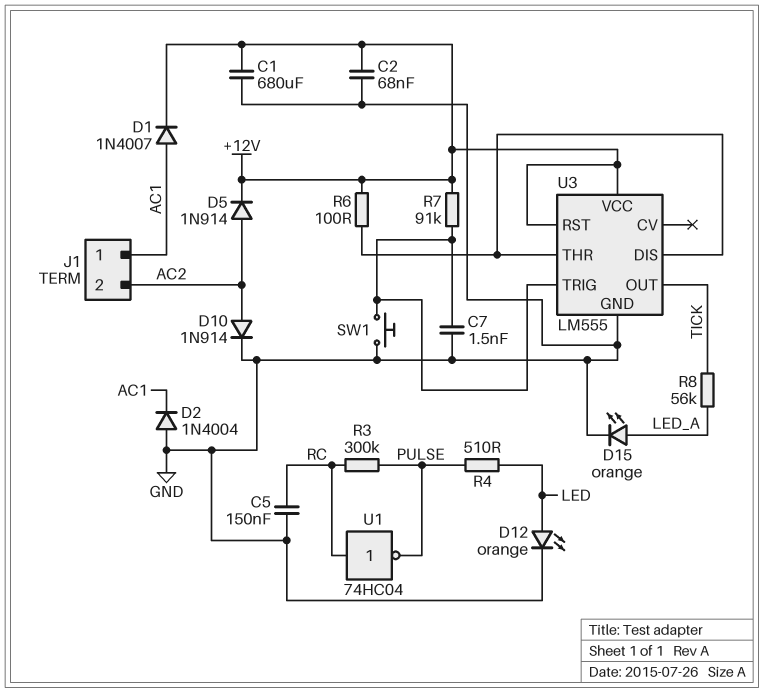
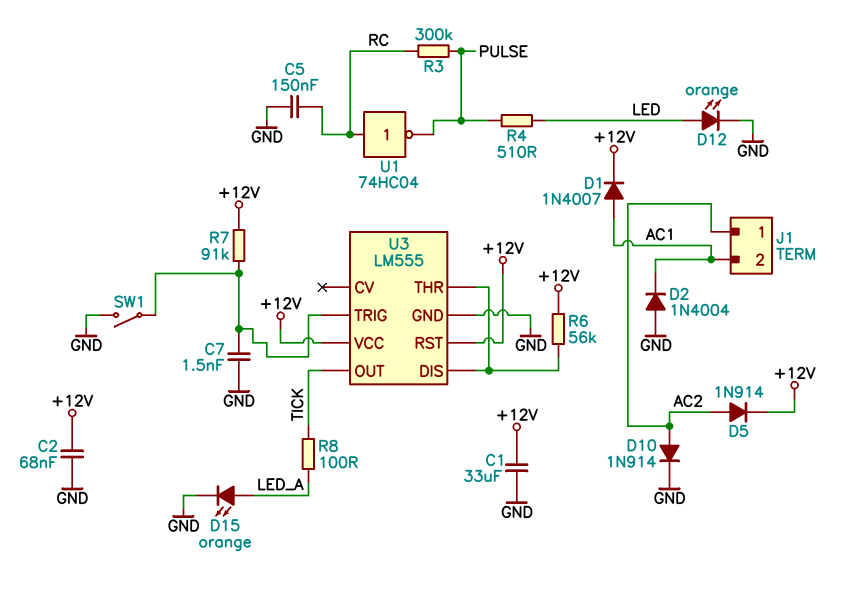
C1: 680uF (+12V, GND) -> 33uF (+12V, GND)
J1 pin 1: AC1 -> AC2
J1 pin 2: AC2 -> AC1
R6: 100 (+12V, U3/DIS) -> 56k (+12V, U3/DIS)
R8: 56k (LED_A, TICK) -> 100 (LED_A, TICK)
SW1: button (GND, U3/TRIG) -> switch (GND, U3/TRIG)

